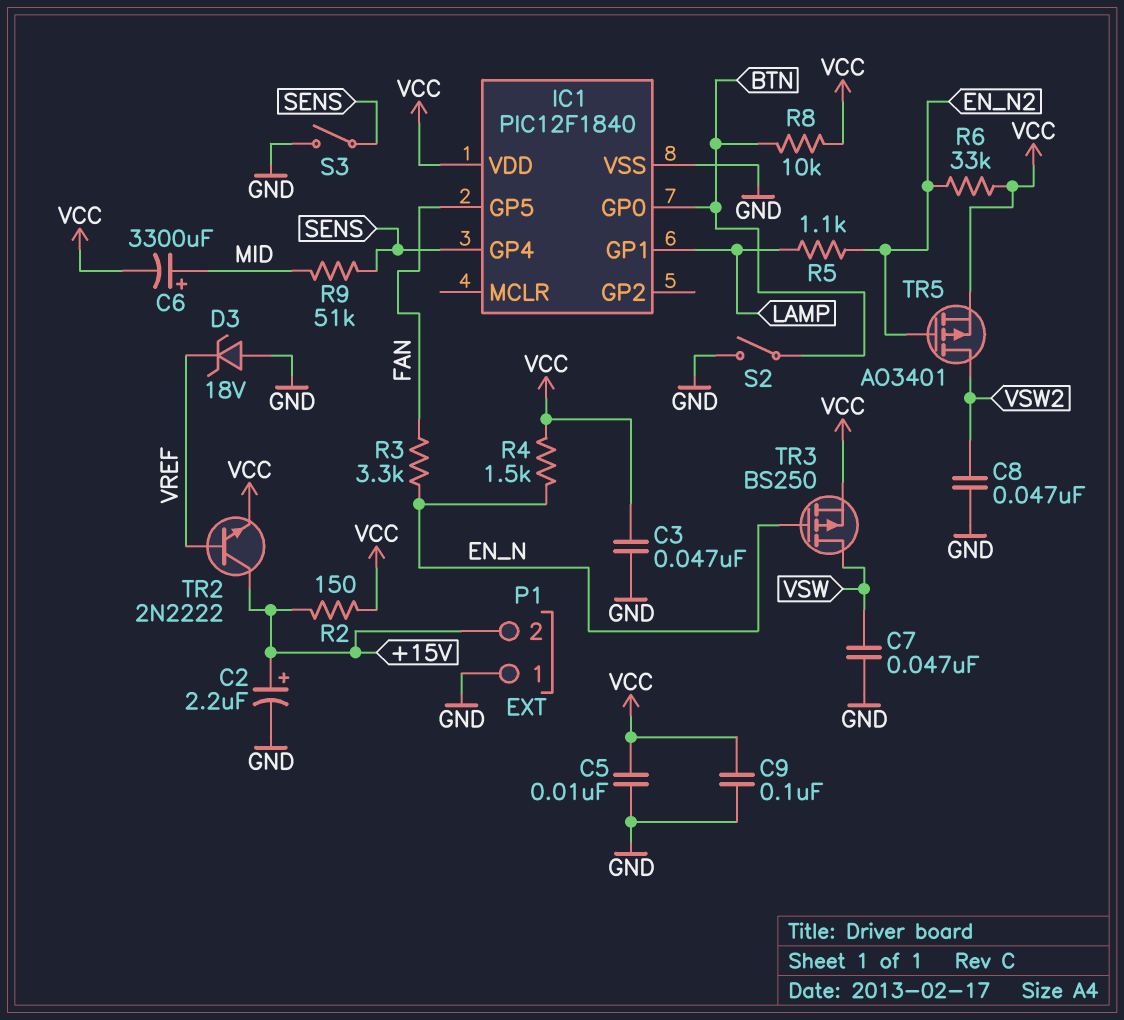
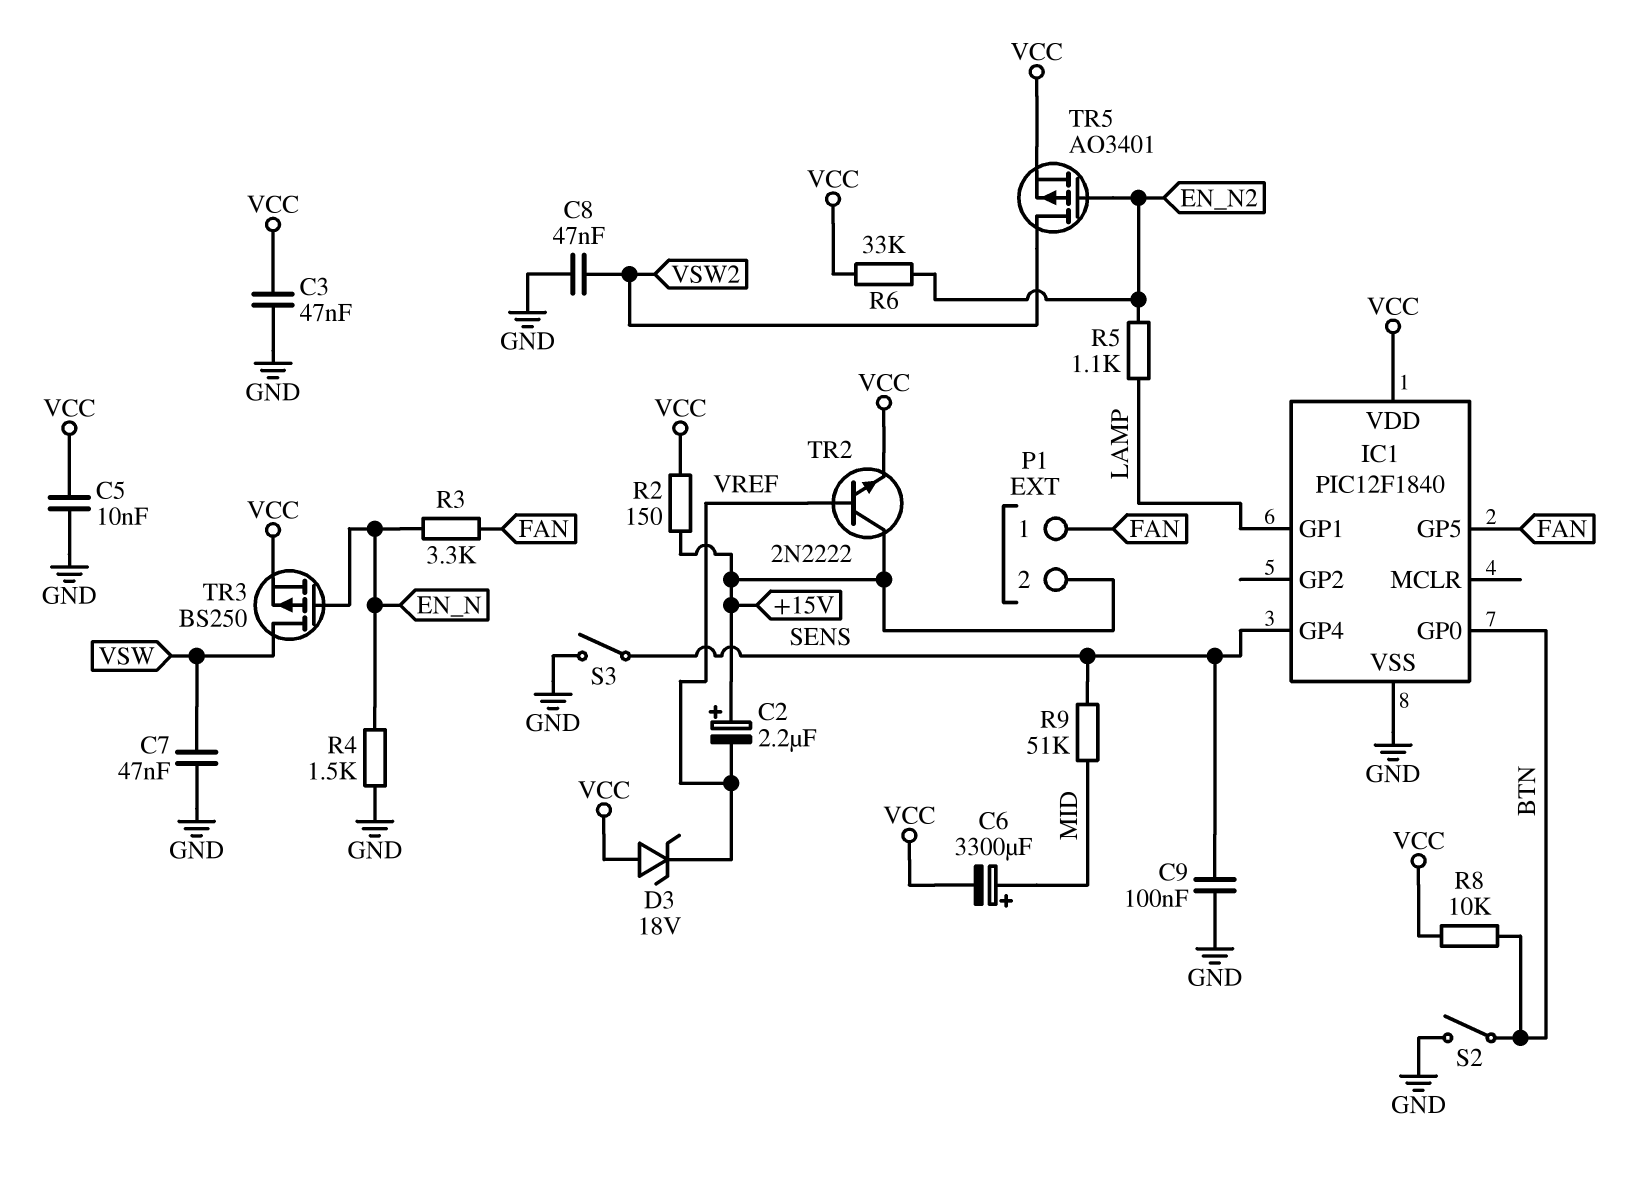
C2: 2.2uF (plus +15V, minus GND) -> 2.2uF (plus +15V, minus VREF)
C9: 100nF (GND, VCC) -> 100nF (GND, SENS)
D3: zener 18V (A GND, K VREF) -> zener 18V (A VCC, K VREF)
P1 pin 1: GND -> FAN
R4: 1.5k (EN_N, VCC) -> 1.5k (EN_N, GND)

